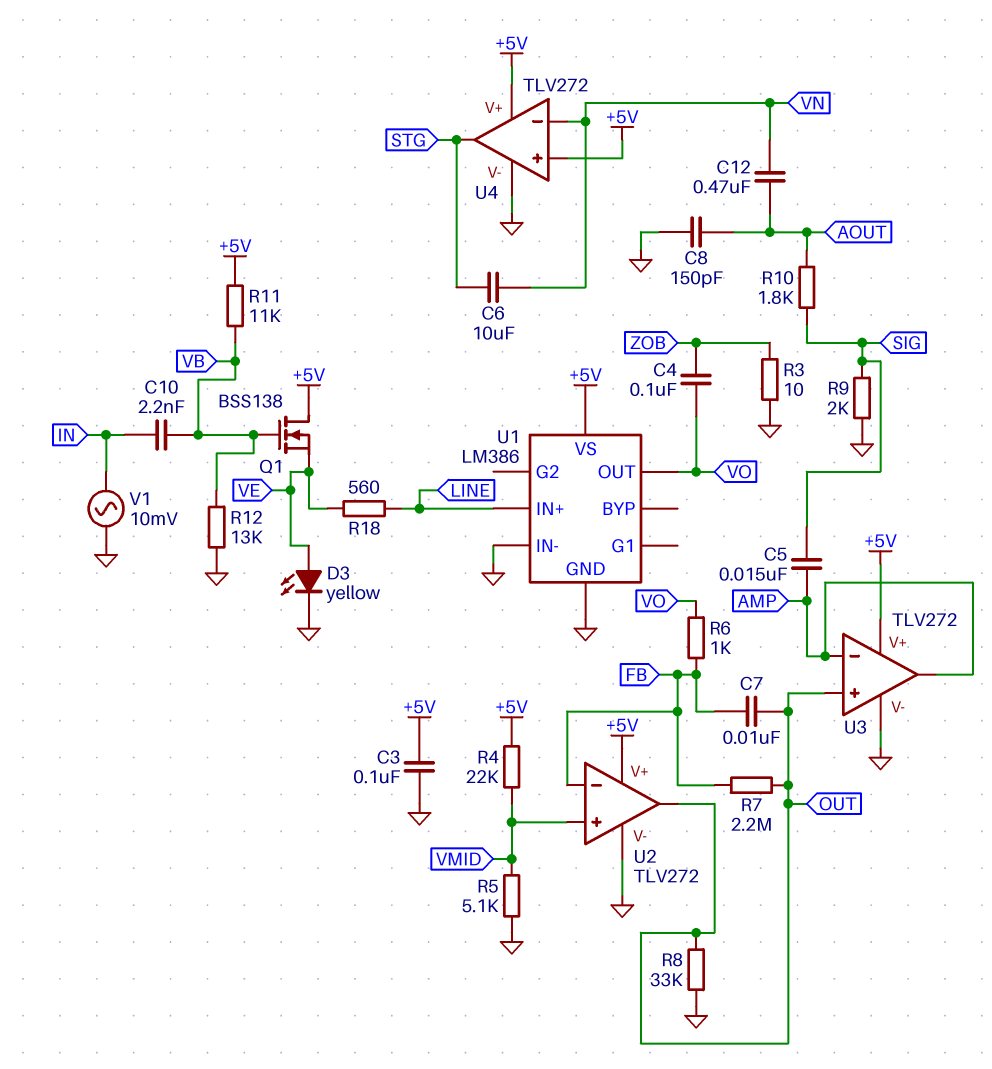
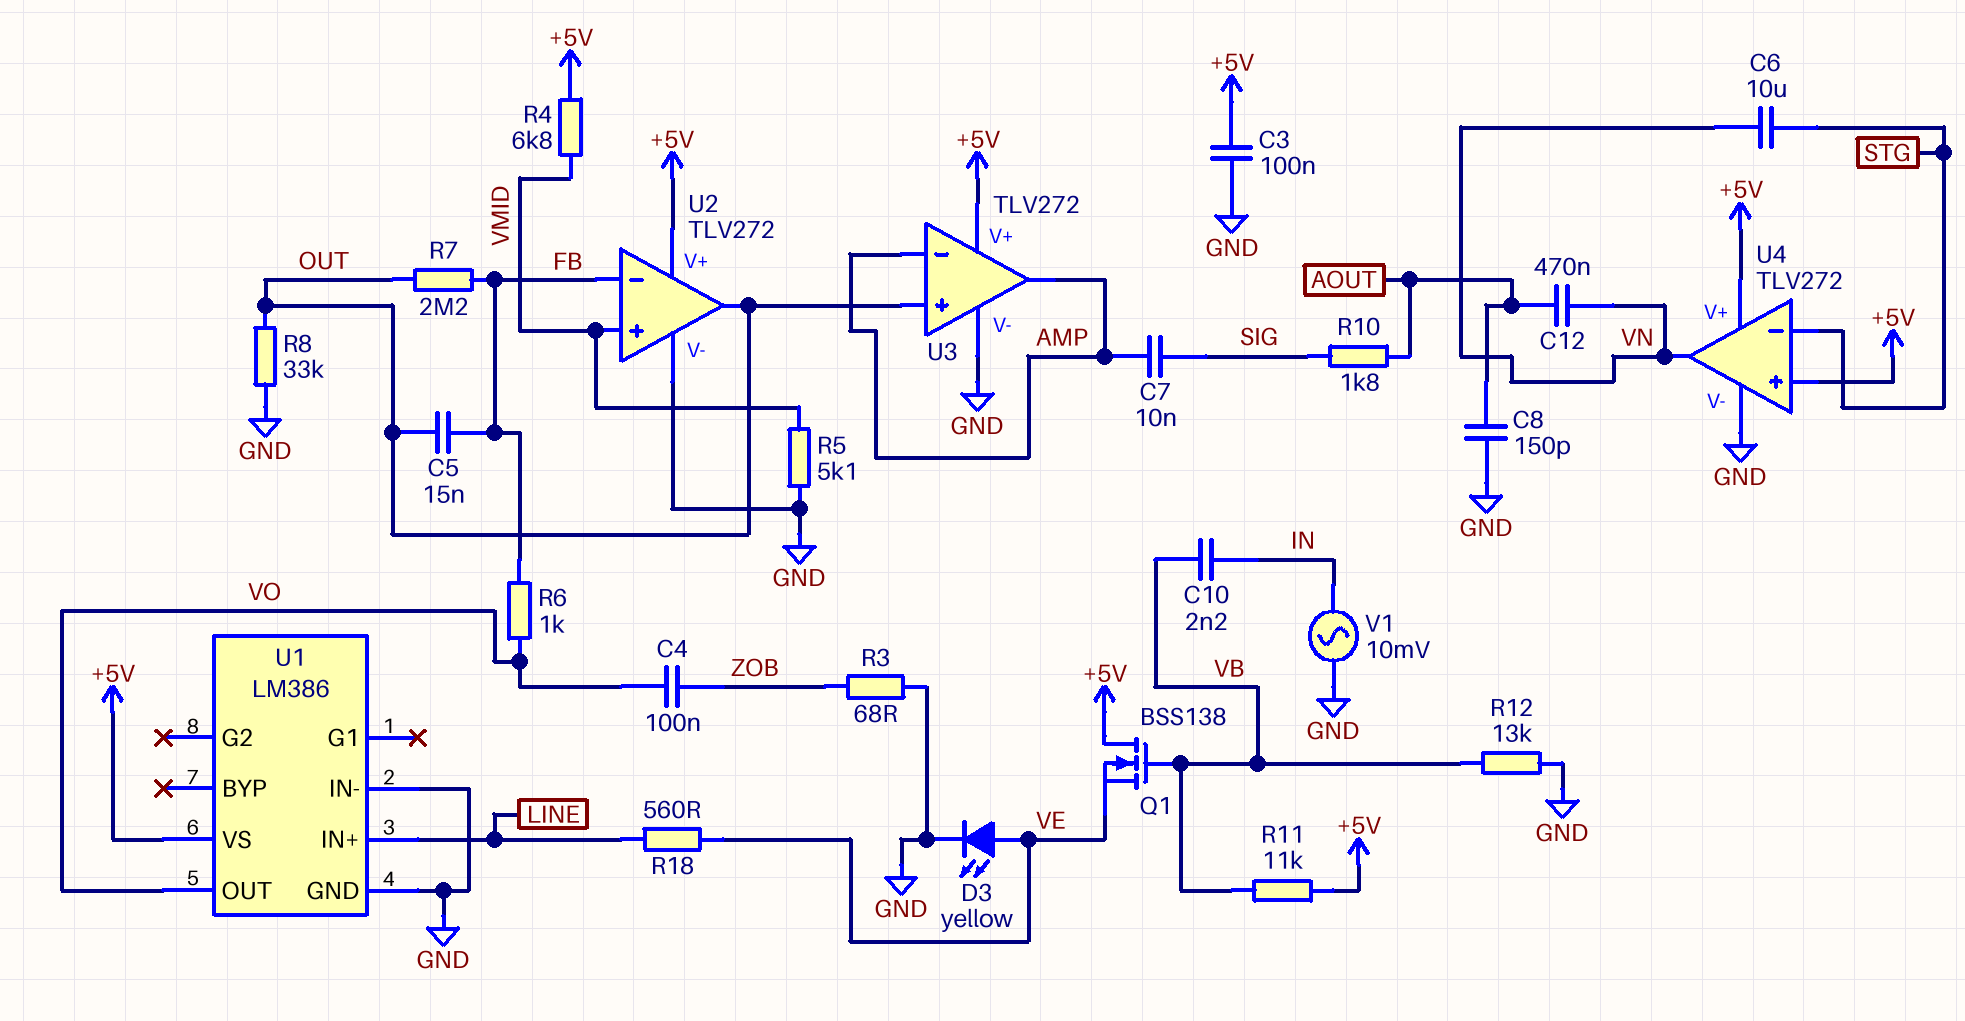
C5: 15nF (AMP, SIG) -> 15nF (FB, OUT)
C7: 10nF (FB, OUT) -> 10nF (AMP, SIG)
R3: 10 (GND, ZOB) -> 68 (GND, ZOB)
R4: 22k (+5V, VMID) -> 6.8k (+5V, VMID)
R9: 2k (GND, SIG) -> none
U4 pin in-: VN -> STG
U4 pin out: STG -> VN

